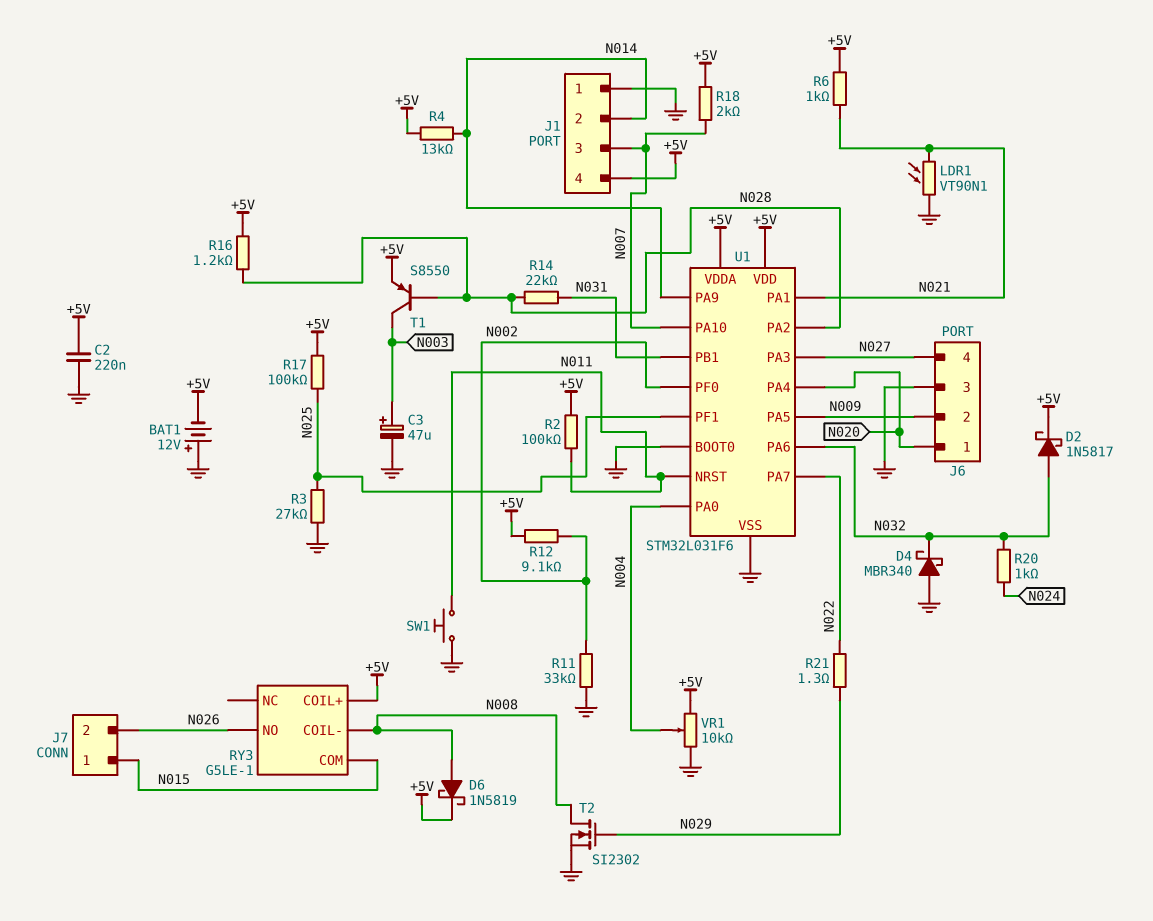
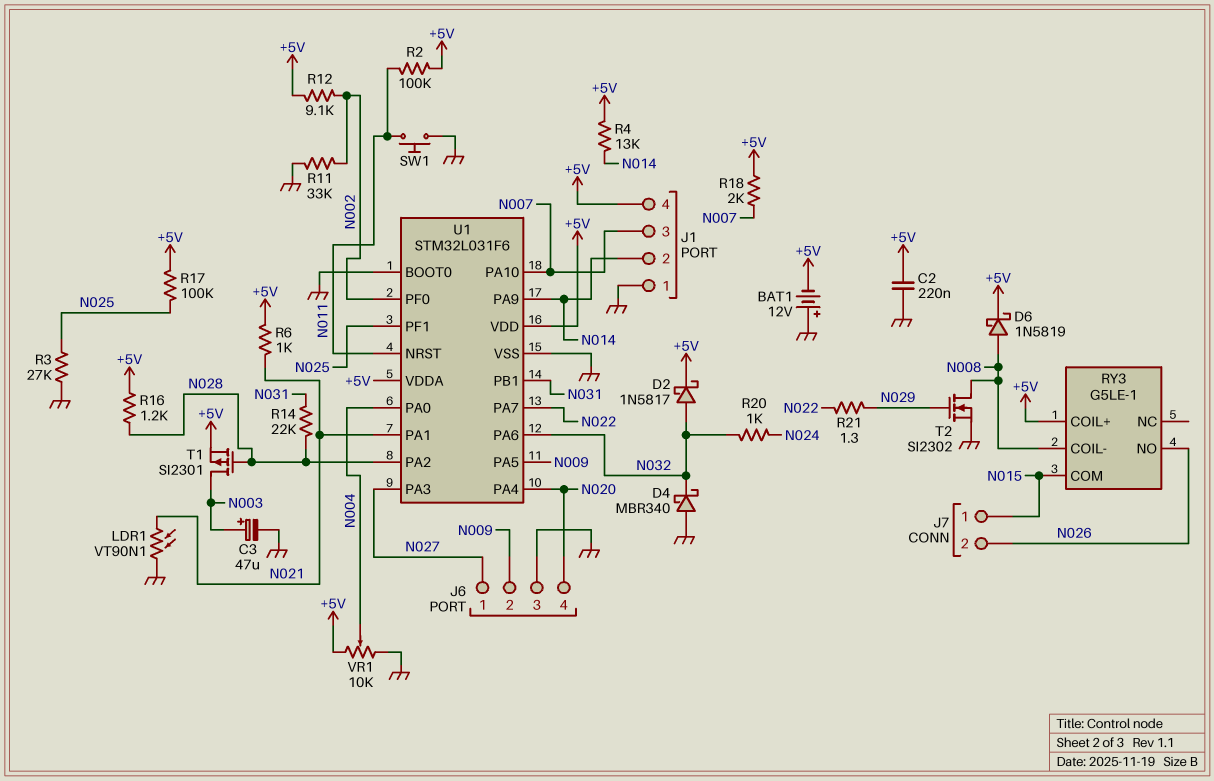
J6 pin 1: N020 -> N027
J6 pin 4: N027 -> N020
T1: PNP S8550 (B N028, C N003, E +5V) -> PMOS SI2301 (G N028, D N003, S +5V)

